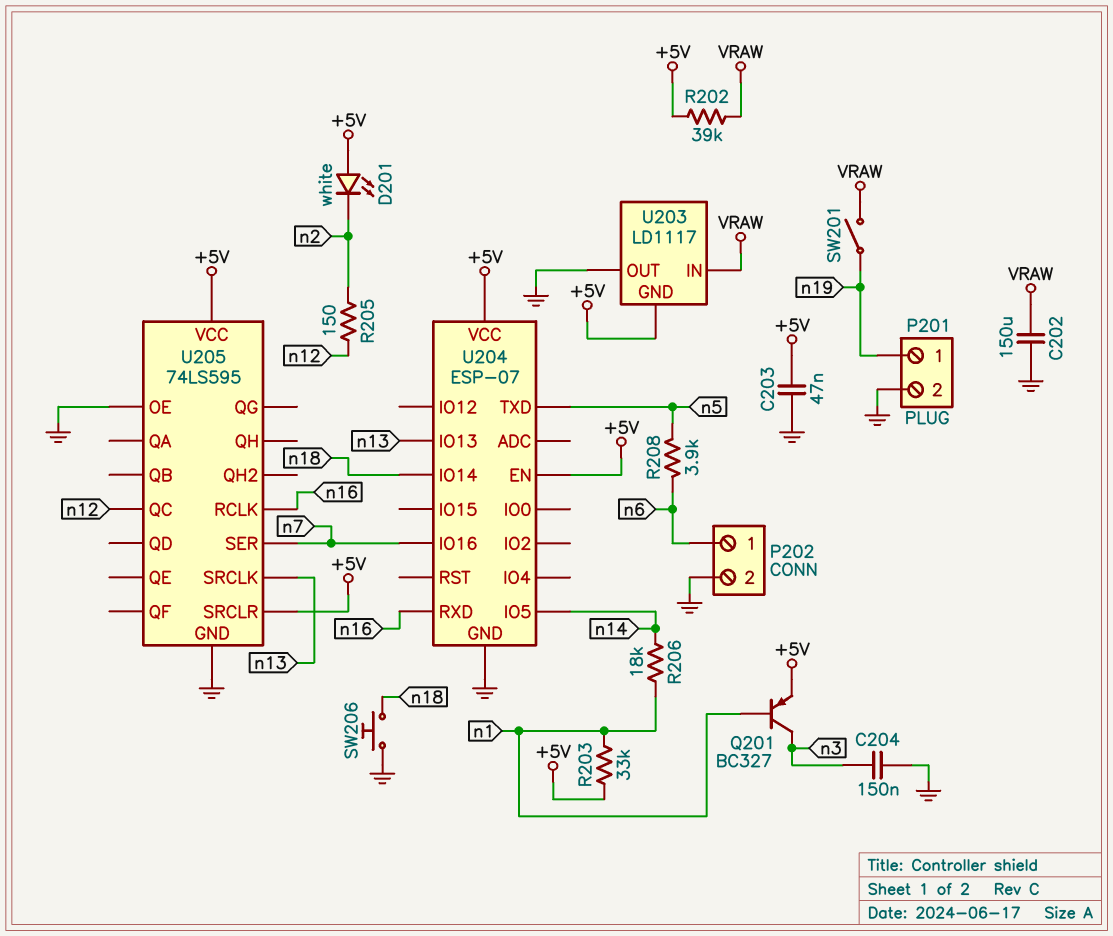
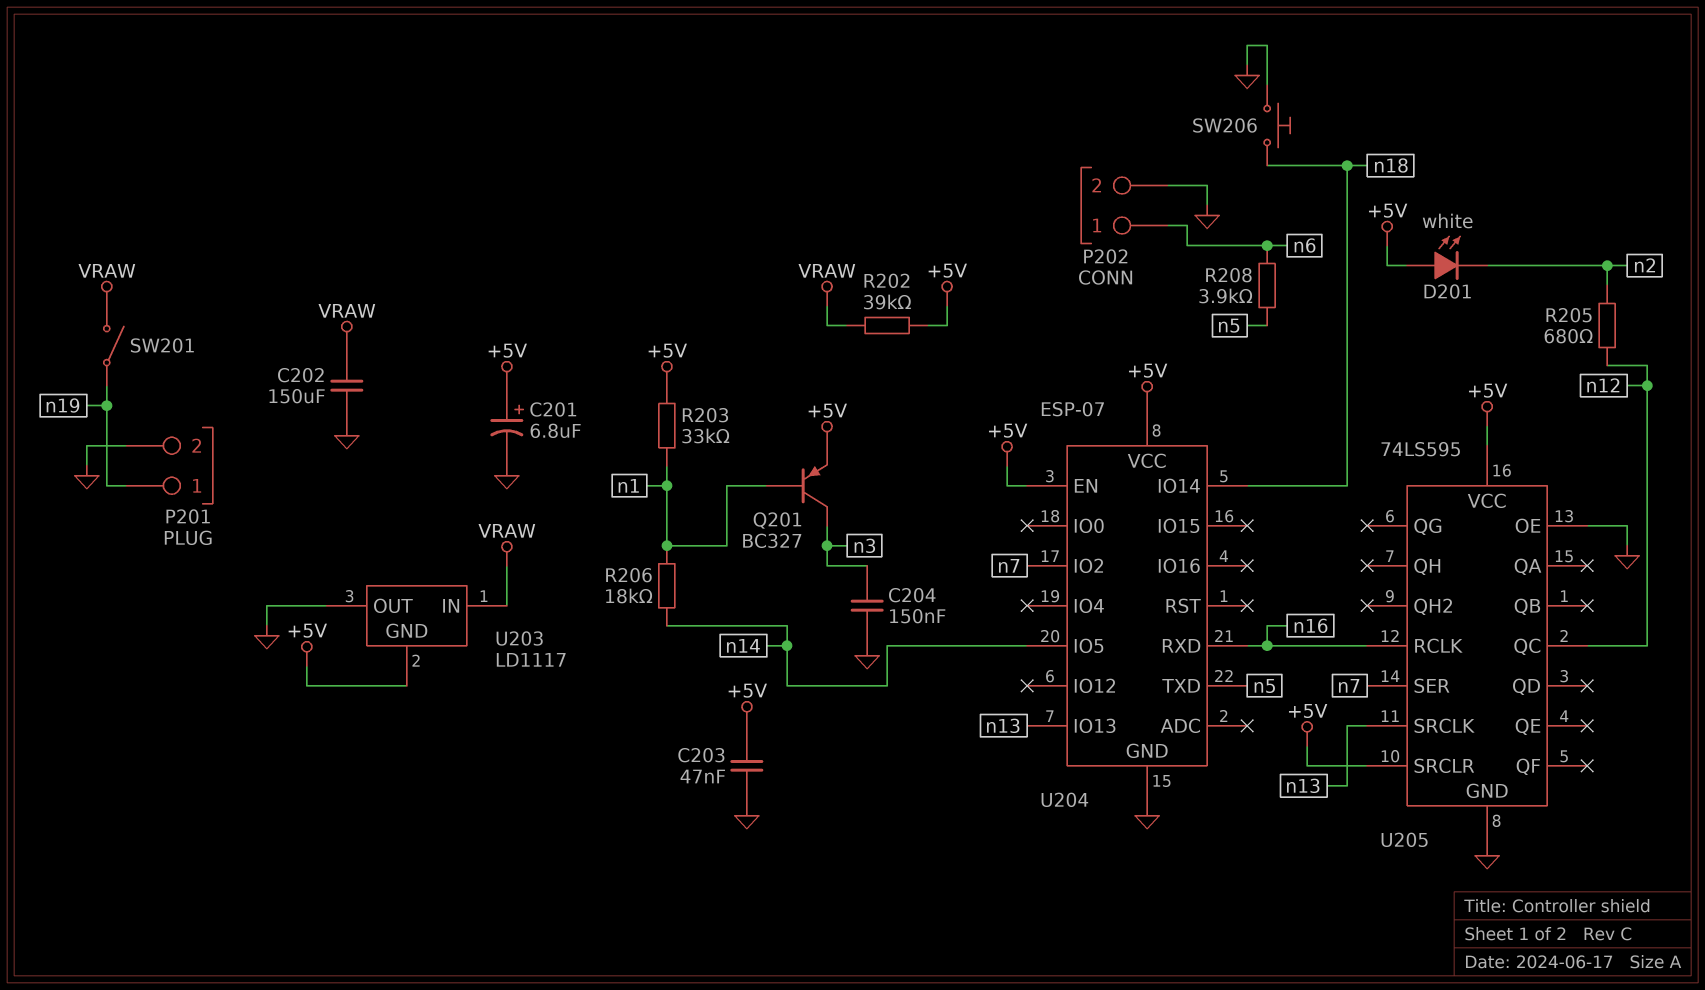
C201: none -> 6.8uF (plus +5V, minus GND)
R205: 150 (n2, n12) -> 680 (n2, n12)
U204 pin IO2: none -> n7
U204 pin IO16: n7 -> none

